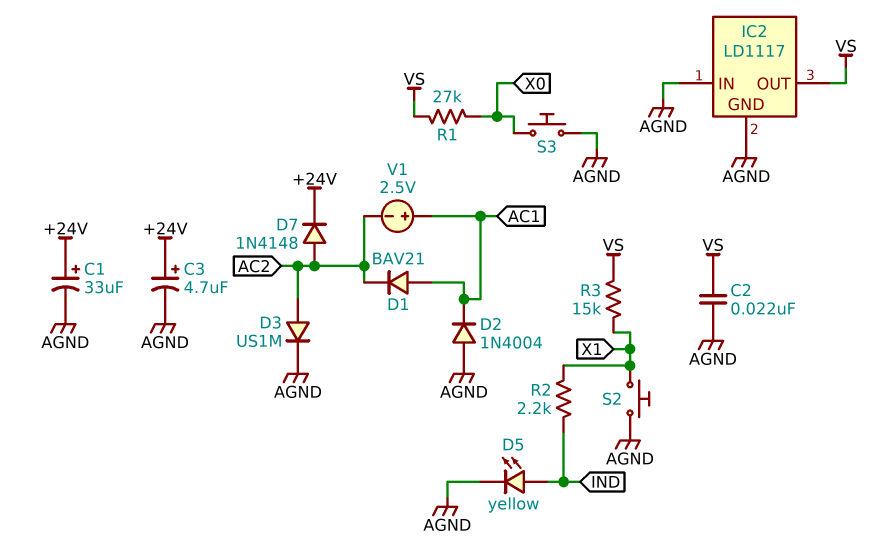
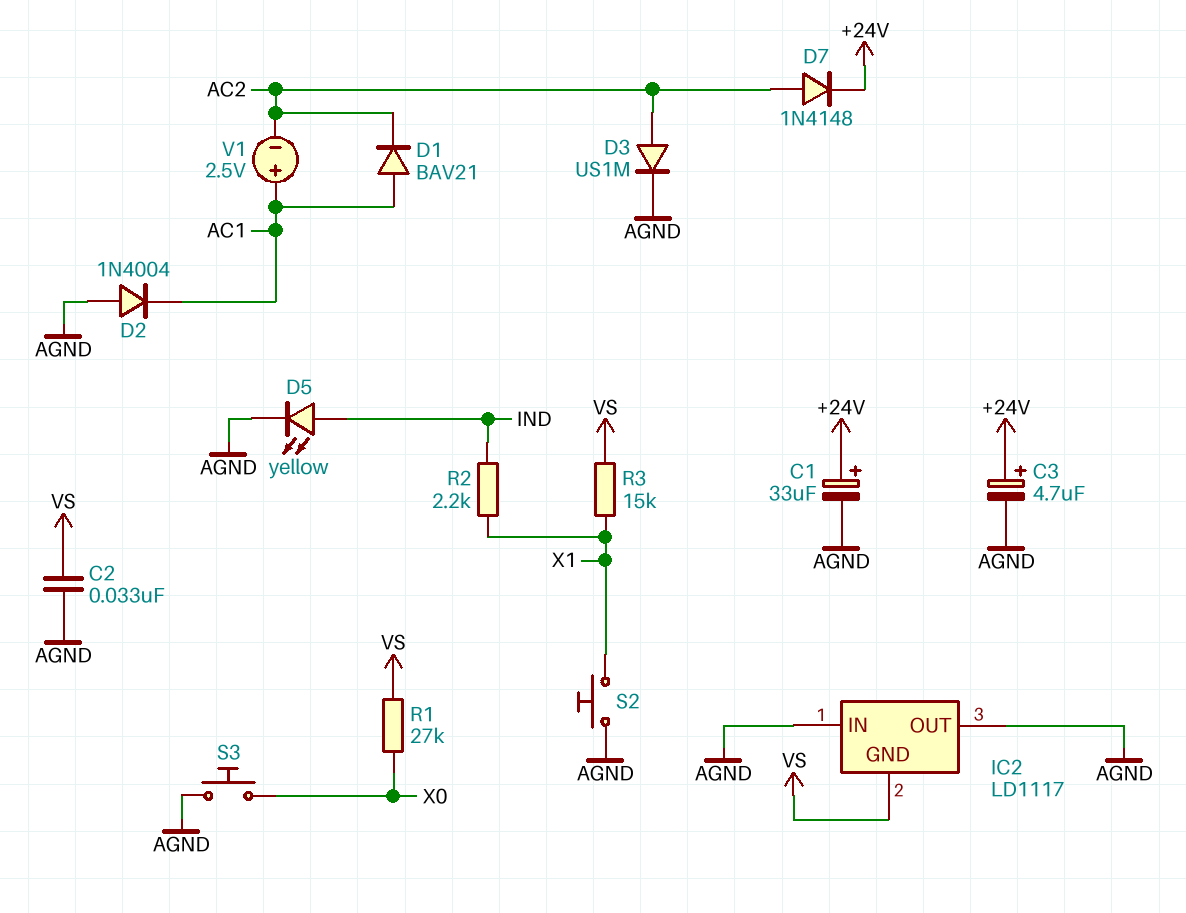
C2: 22nF (AGND, VS) -> 33nF (AGND, VS)
IC2 pin GND: AGND -> VS
IC2 pin OUT: VS -> AGND

